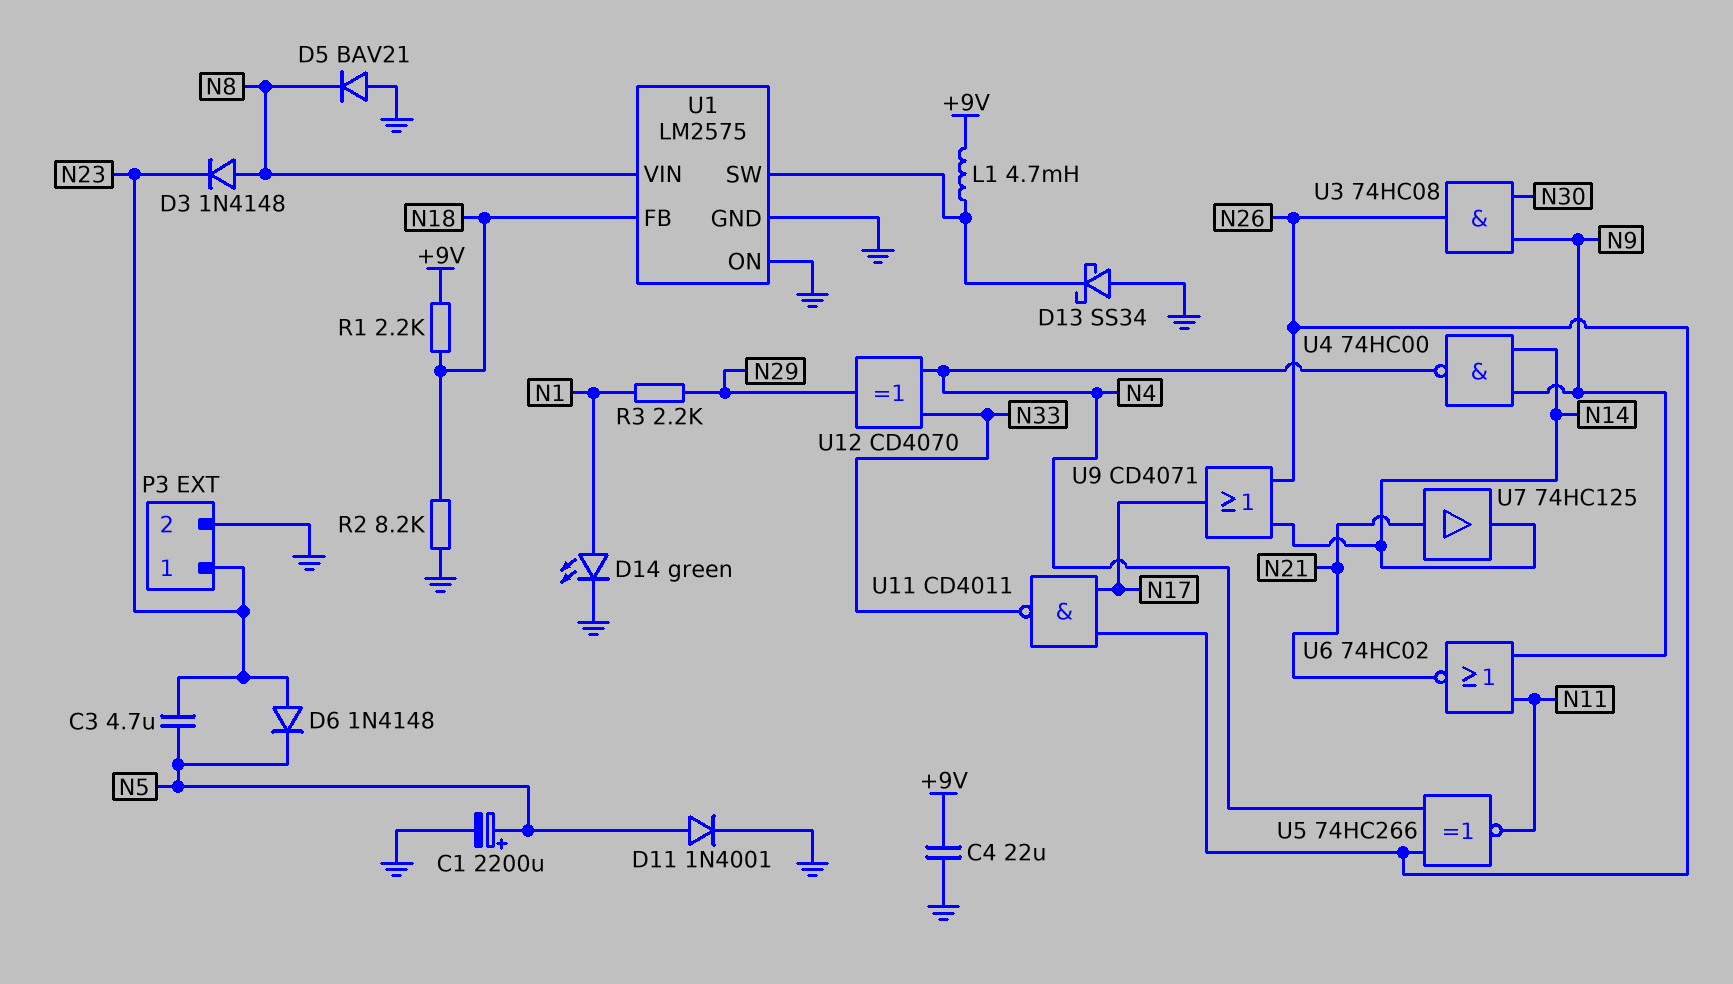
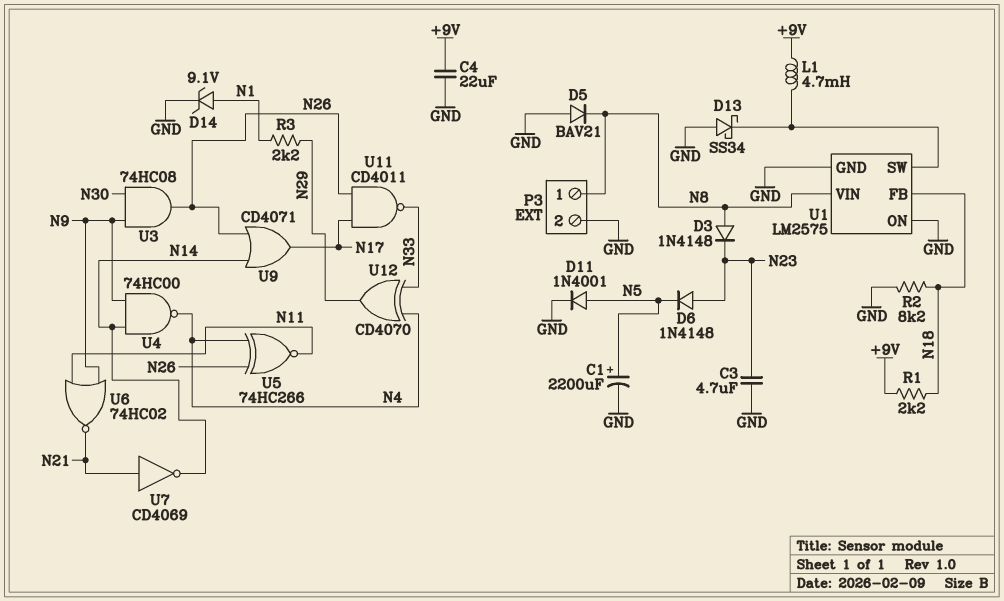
C3: 4.7uF (N5, N23) -> 4.7uF (GND, N23)
D14: LED green (A N1, K GND) -> zener 9.1V (A N1, K GND)
P3 pin 1: N23 -> N8
U7: buffer 74HC125 (in N21, out N14) -> NOT CD4069 (in N21, out N14)

